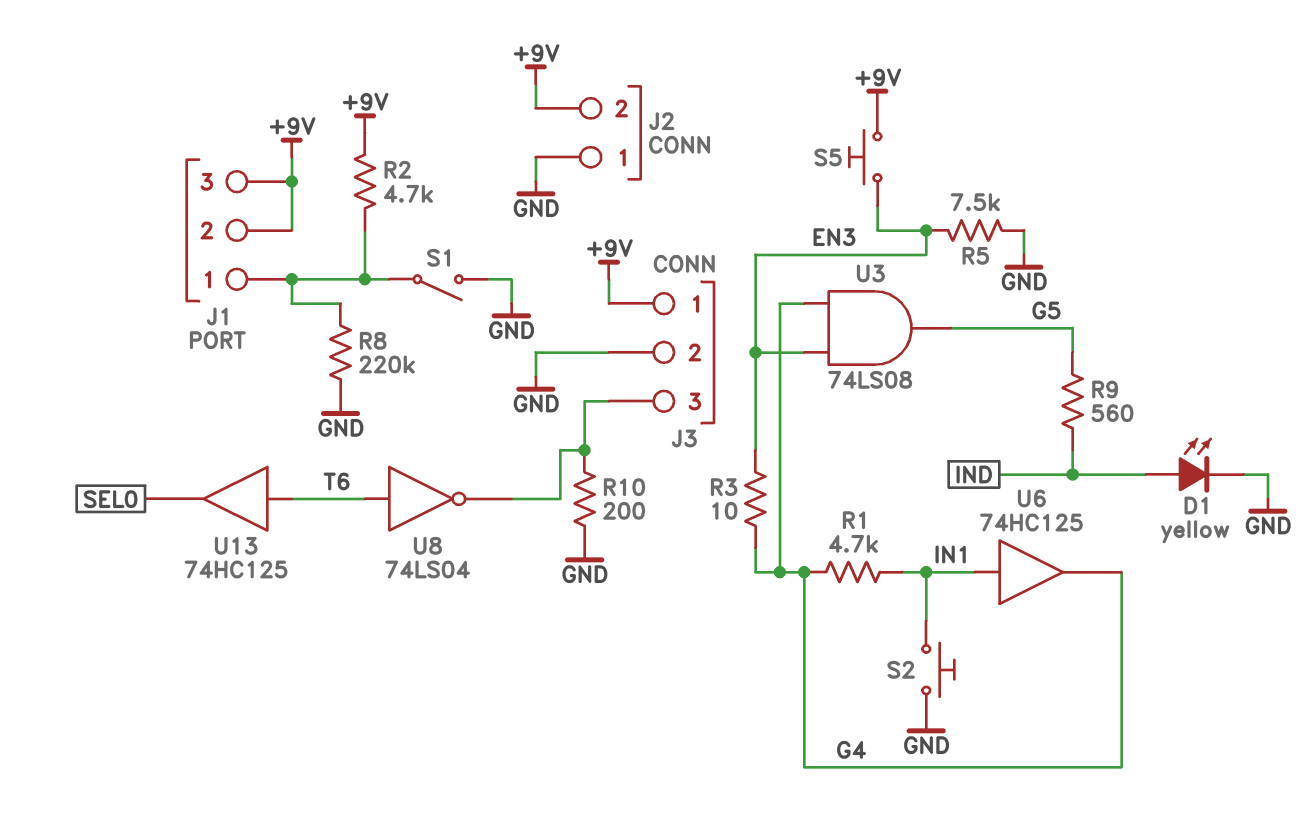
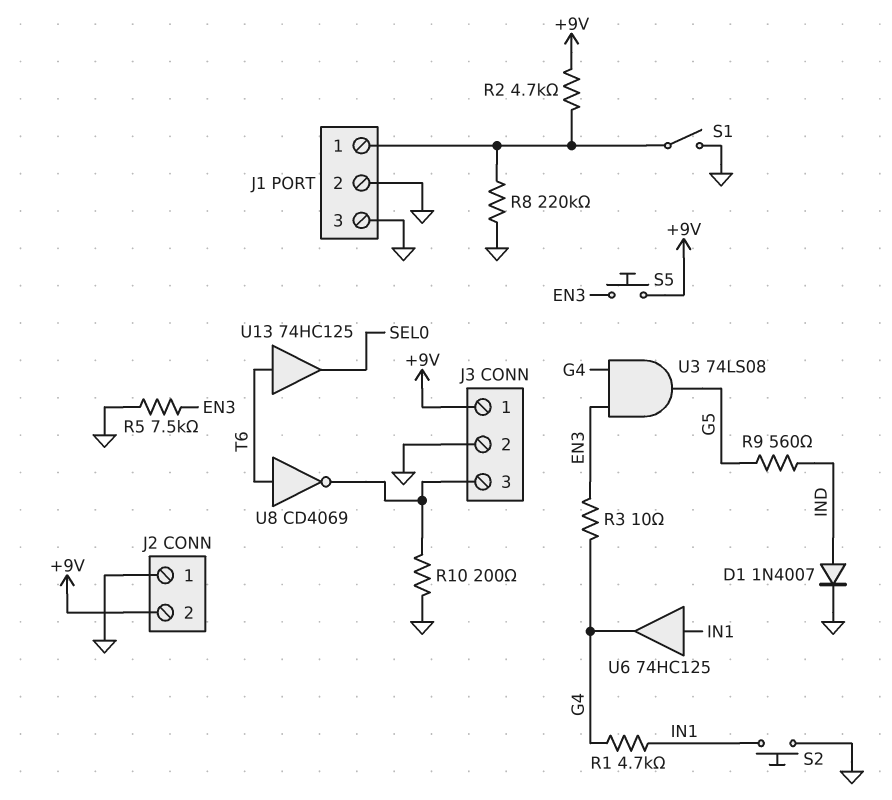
D1: LED yellow (A IND, K GND) -> diode 1N4007 (A IND, K GND)
J1 pin 2: +9V -> GND
J1 pin 3: +9V -> GND
U8: NOT 74LS04 (in T6, out J3/3) -> NOT CD4069 (in T6, out J3/3)

